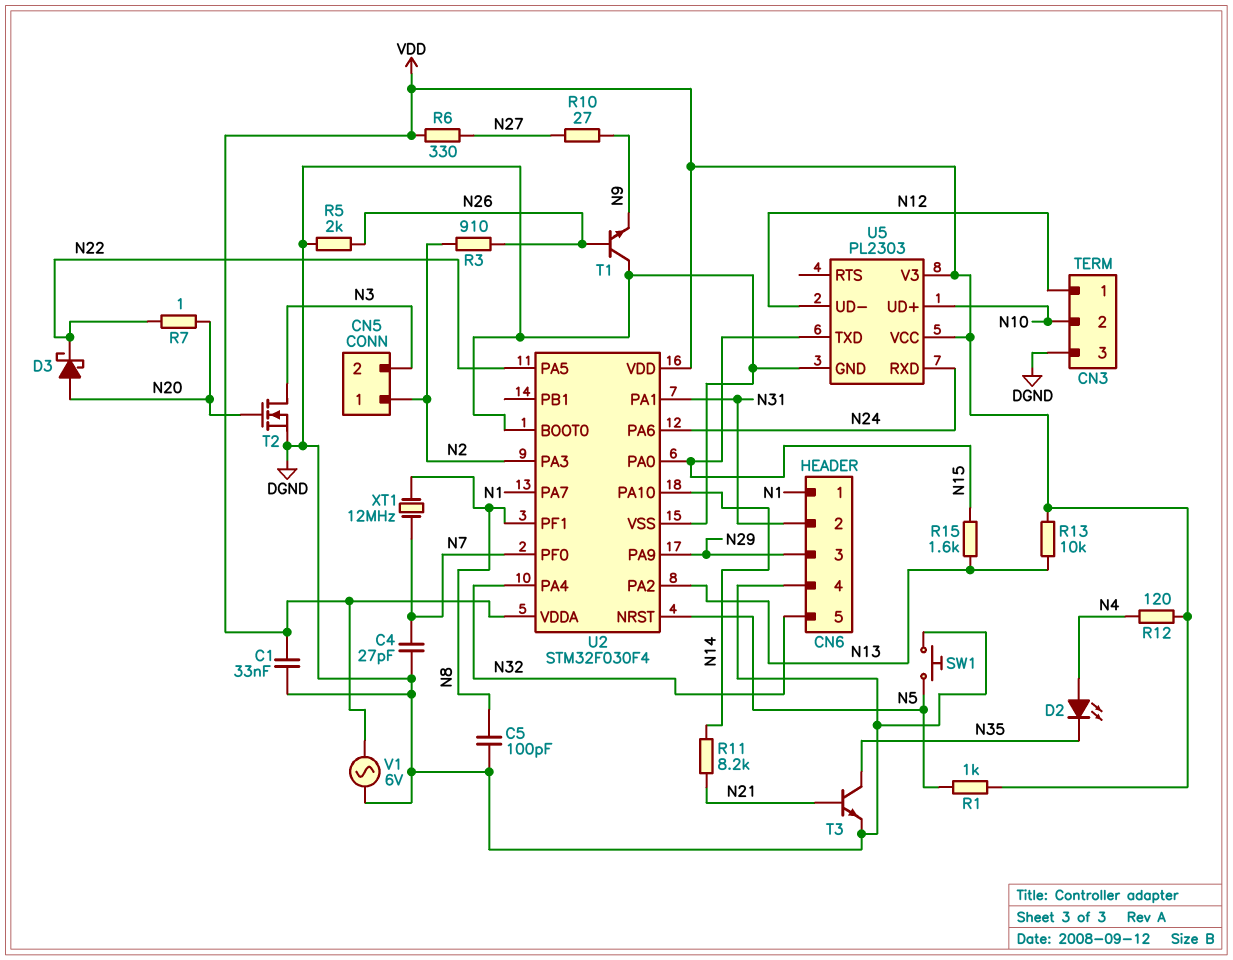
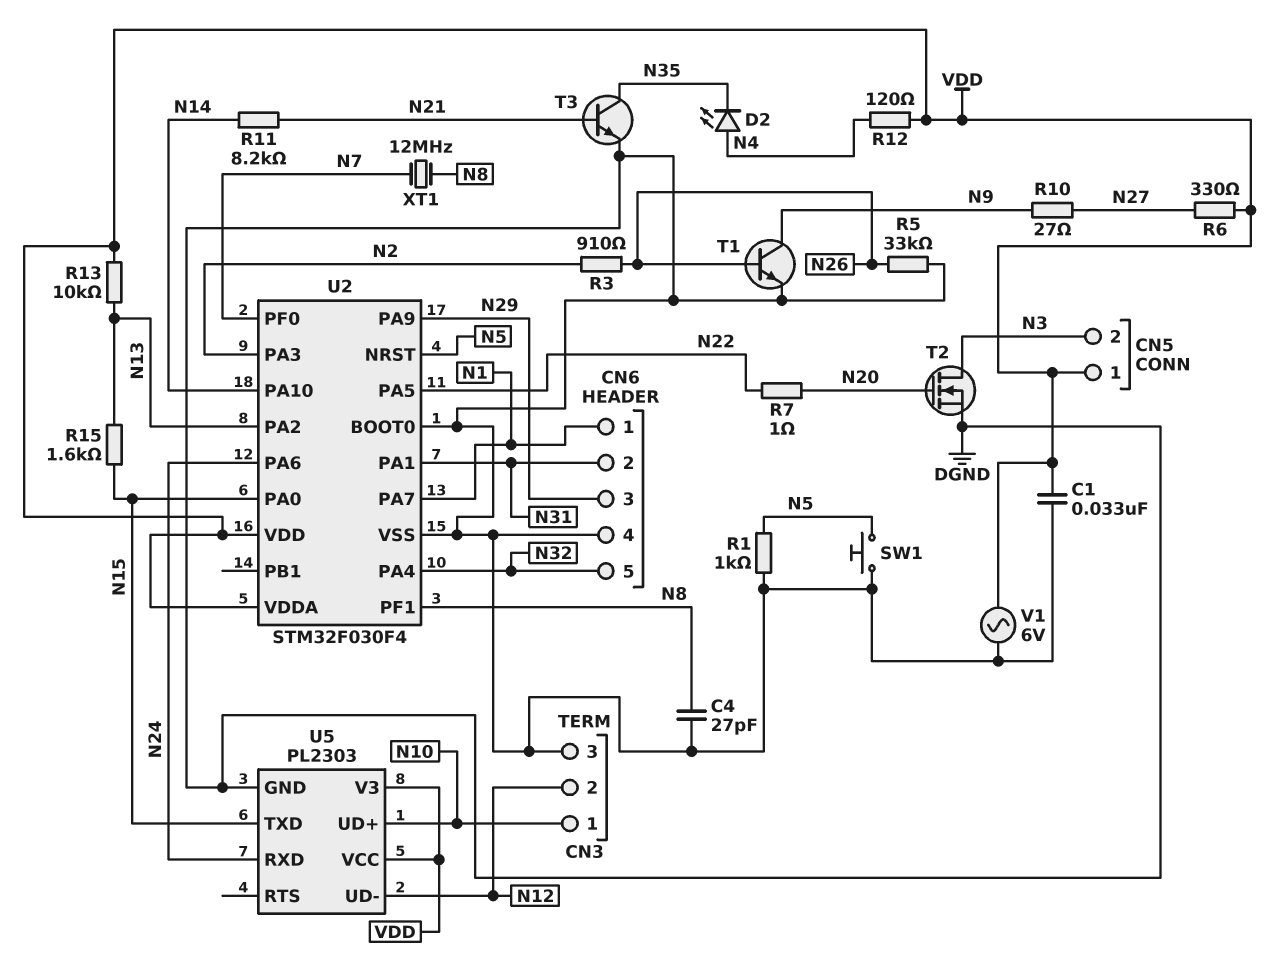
C4: 27pF (DGND, N7) -> 27pF (DGND, N8)
C5: 100pF (DGND, N8) -> none
CN3 pin 1: N12 -> N10
CN3 pin 2: N10 -> N12
CN5 pin 1: N2 -> VDD
D3: schottky (A N20, K N22) -> none
R1: 1k (N5, VDD) -> 1k (DGND, N5)
R5: 2k (DGND, N26) -> 33k (DGND, N26)
T1: NPN (B N26, C DGND, E N9) -> NPN (B N26, C N9, E DGND)

